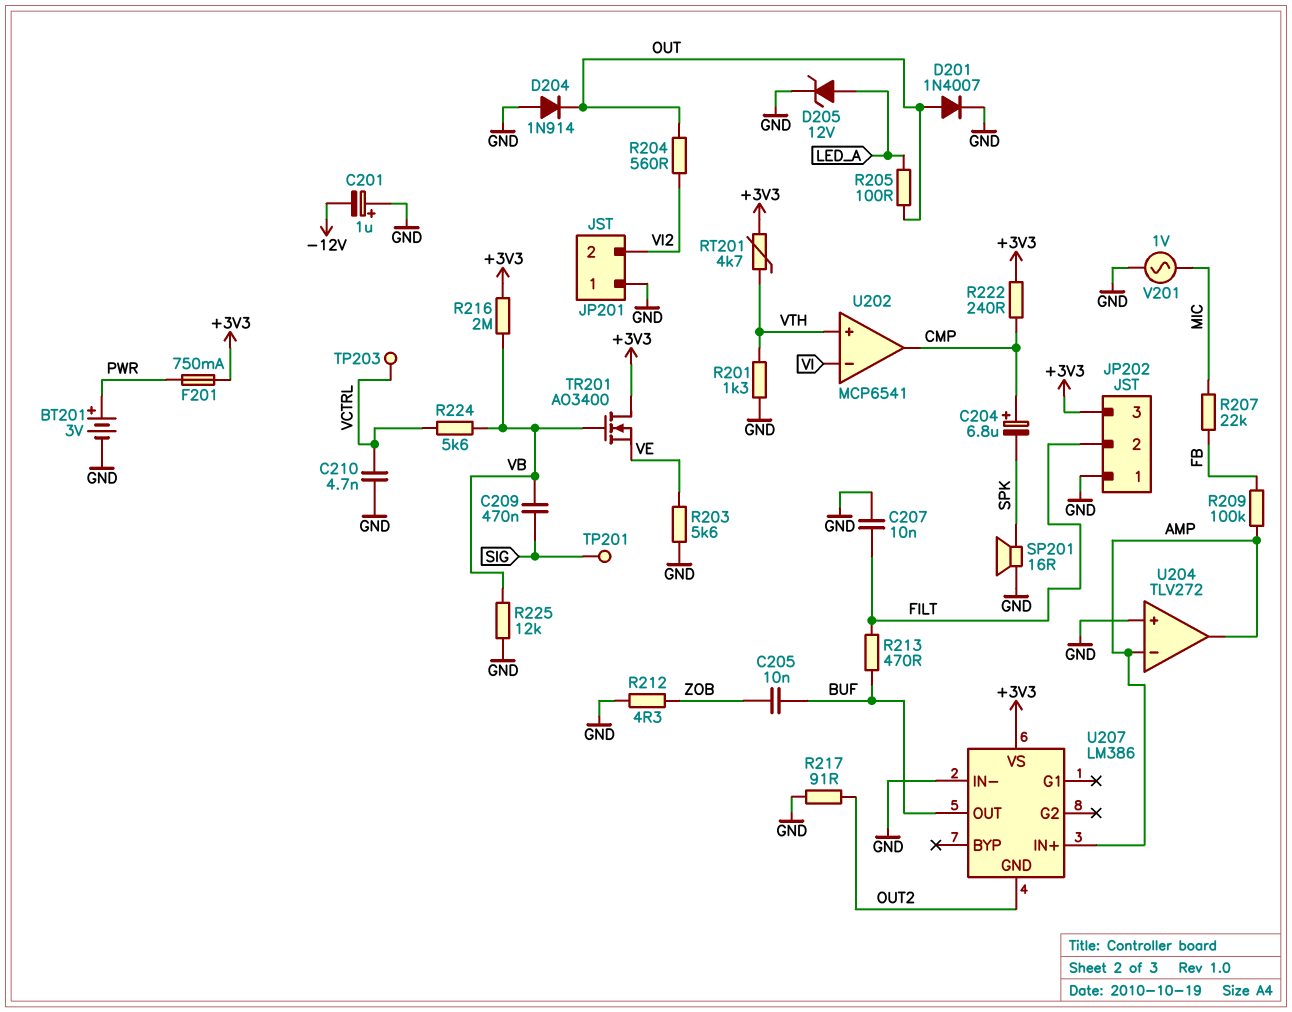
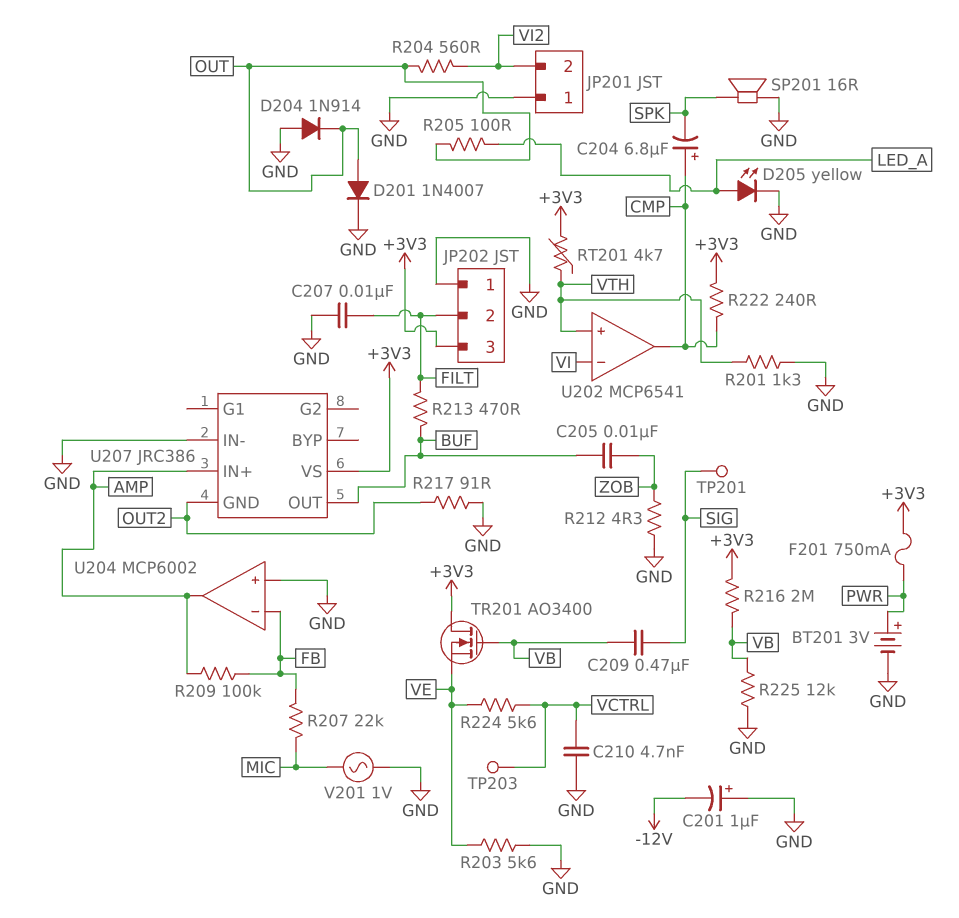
D205: zener 12V (A LED_A, K GND) -> LED yellow (A LED_A, K GND)
R224: 5.6k (VB, VCTRL) -> 5.6k (VCTRL, VE)
U204: TLV272 -> MCP6002
U204 pin in-: AMP -> FB
U207: LM386 -> JRC386

